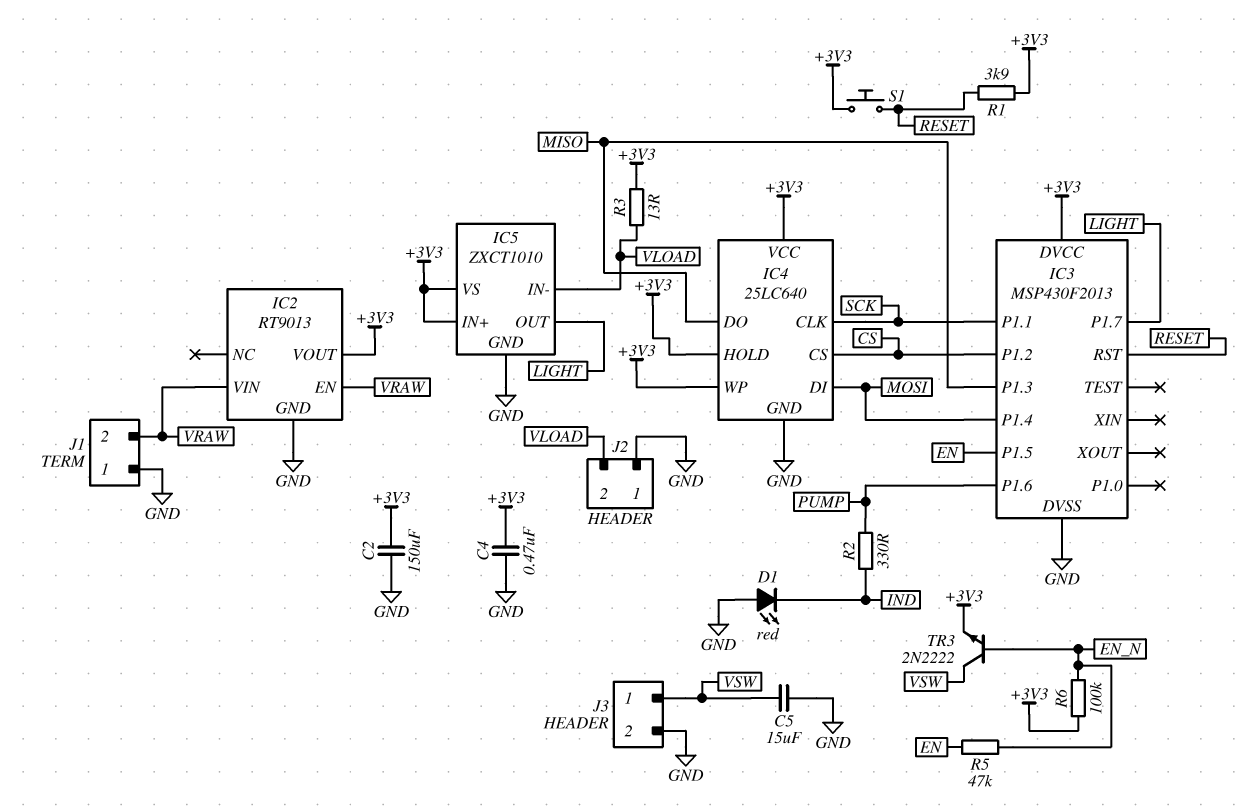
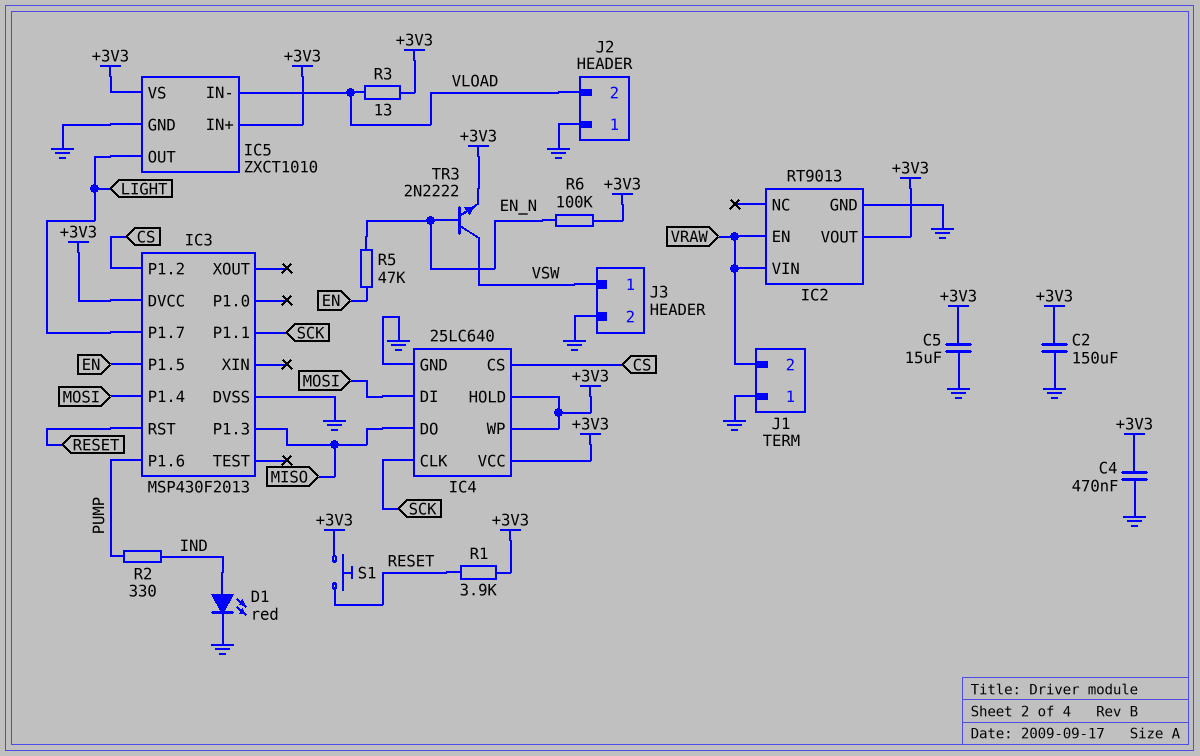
C5: 15uF (GND, VSW) -> 15uF (+3V3, GND)
D1: LED red (A GND, K IND) -> LED red (A IND, K GND)

